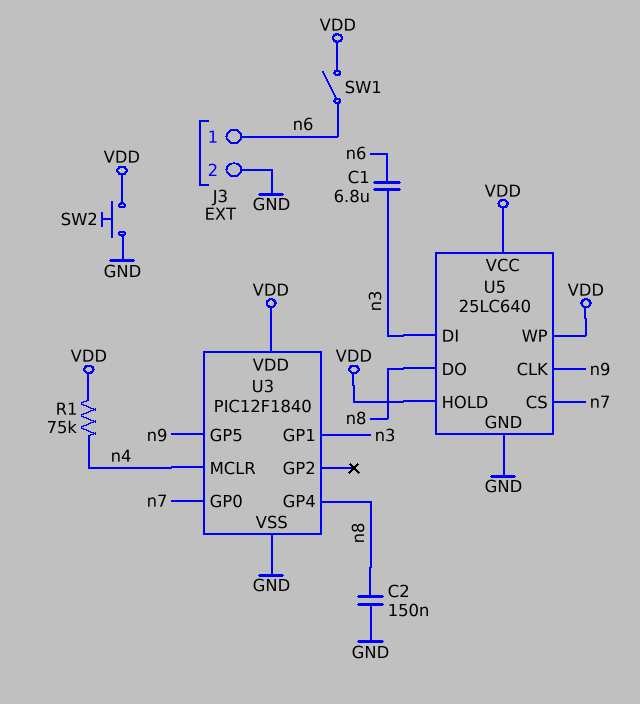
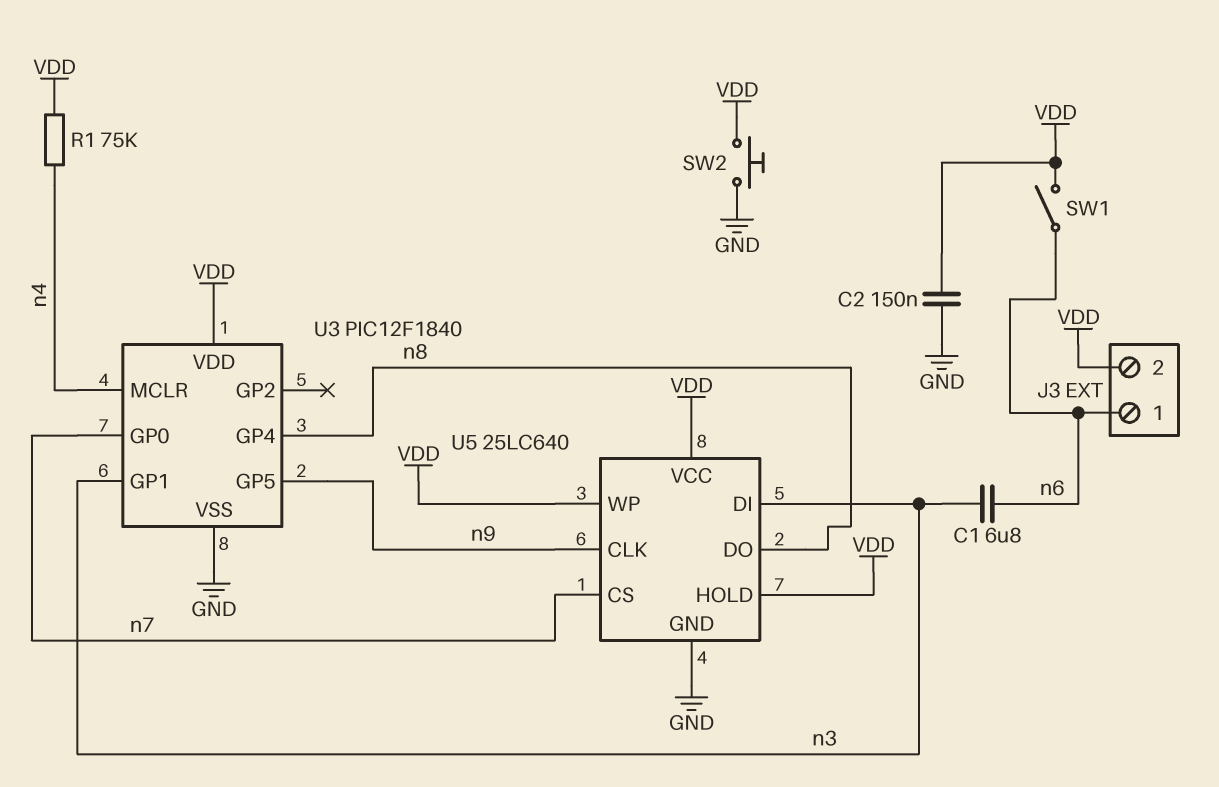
C2: 150nF (GND, n8) -> 150nF (GND, VDD)
J3 pin 2: GND -> VDD

